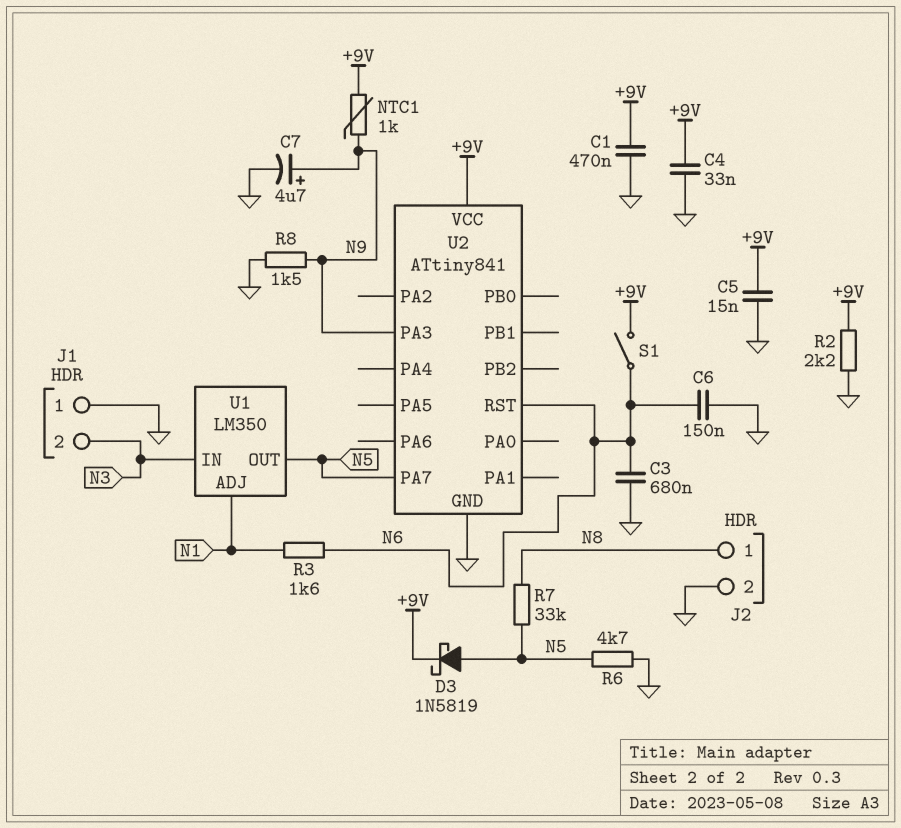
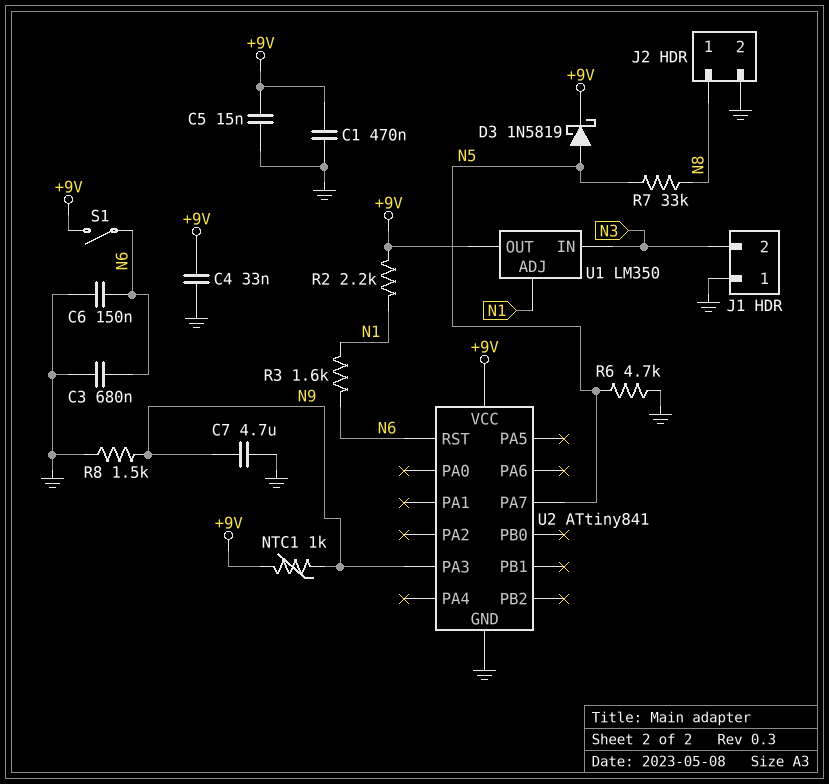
C7: 4.7uF (plus N9, minus GND) -> 4.7uF (GND, N9)
R2: 2.2k (+9V, GND) -> 2.2k (+9V, N1)
U1 pin OUT: N5 -> +9V

